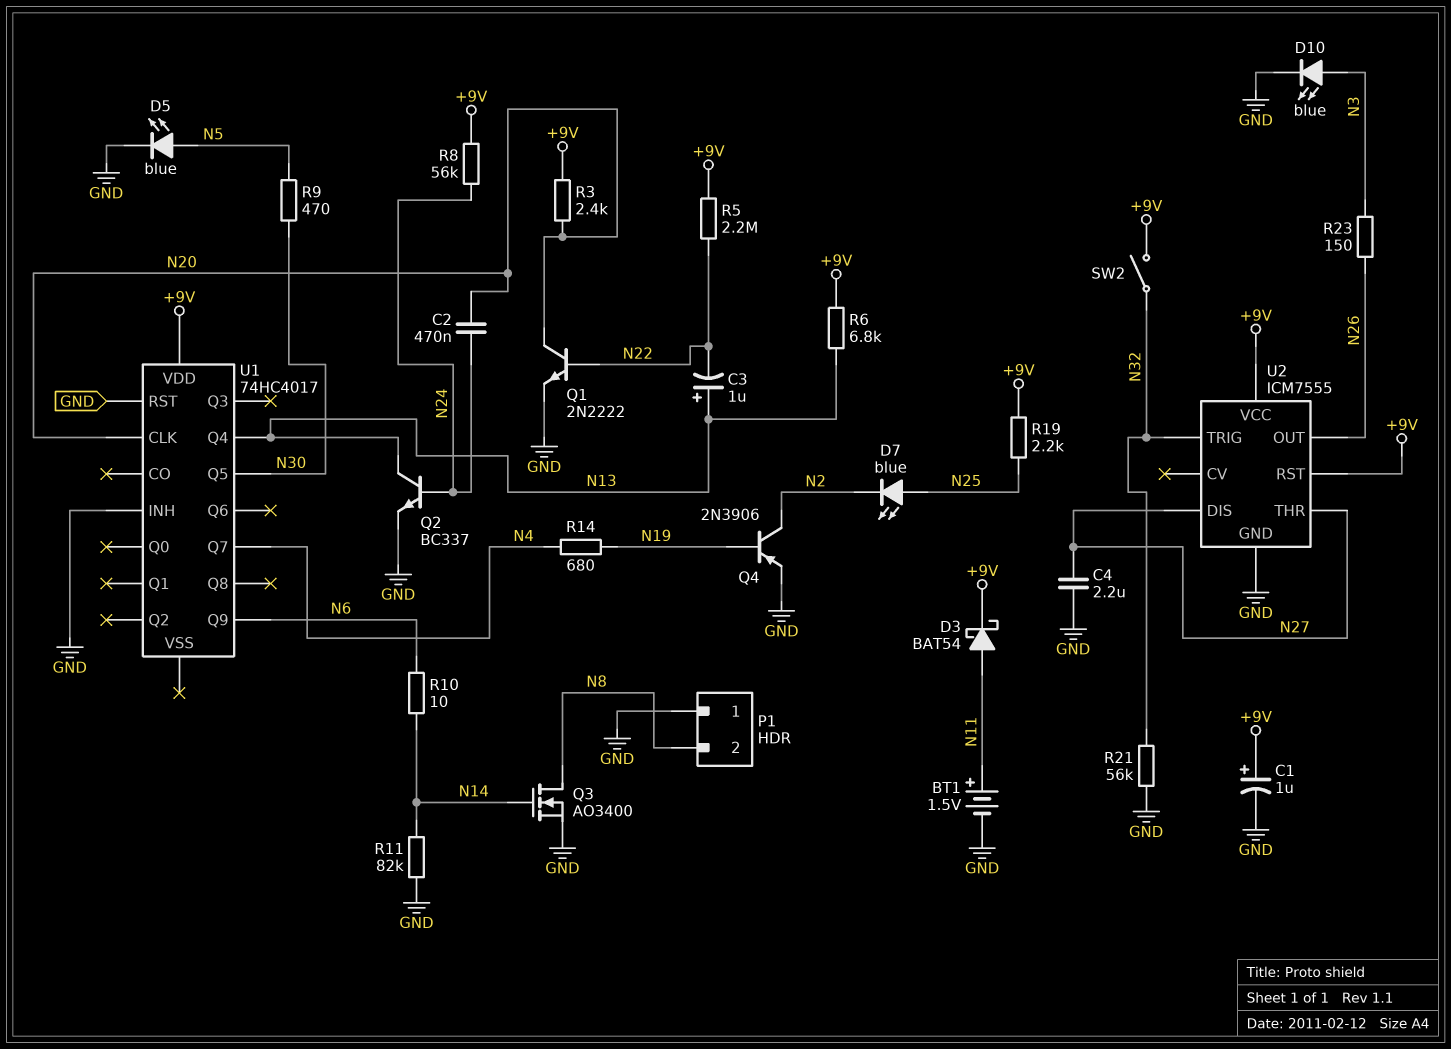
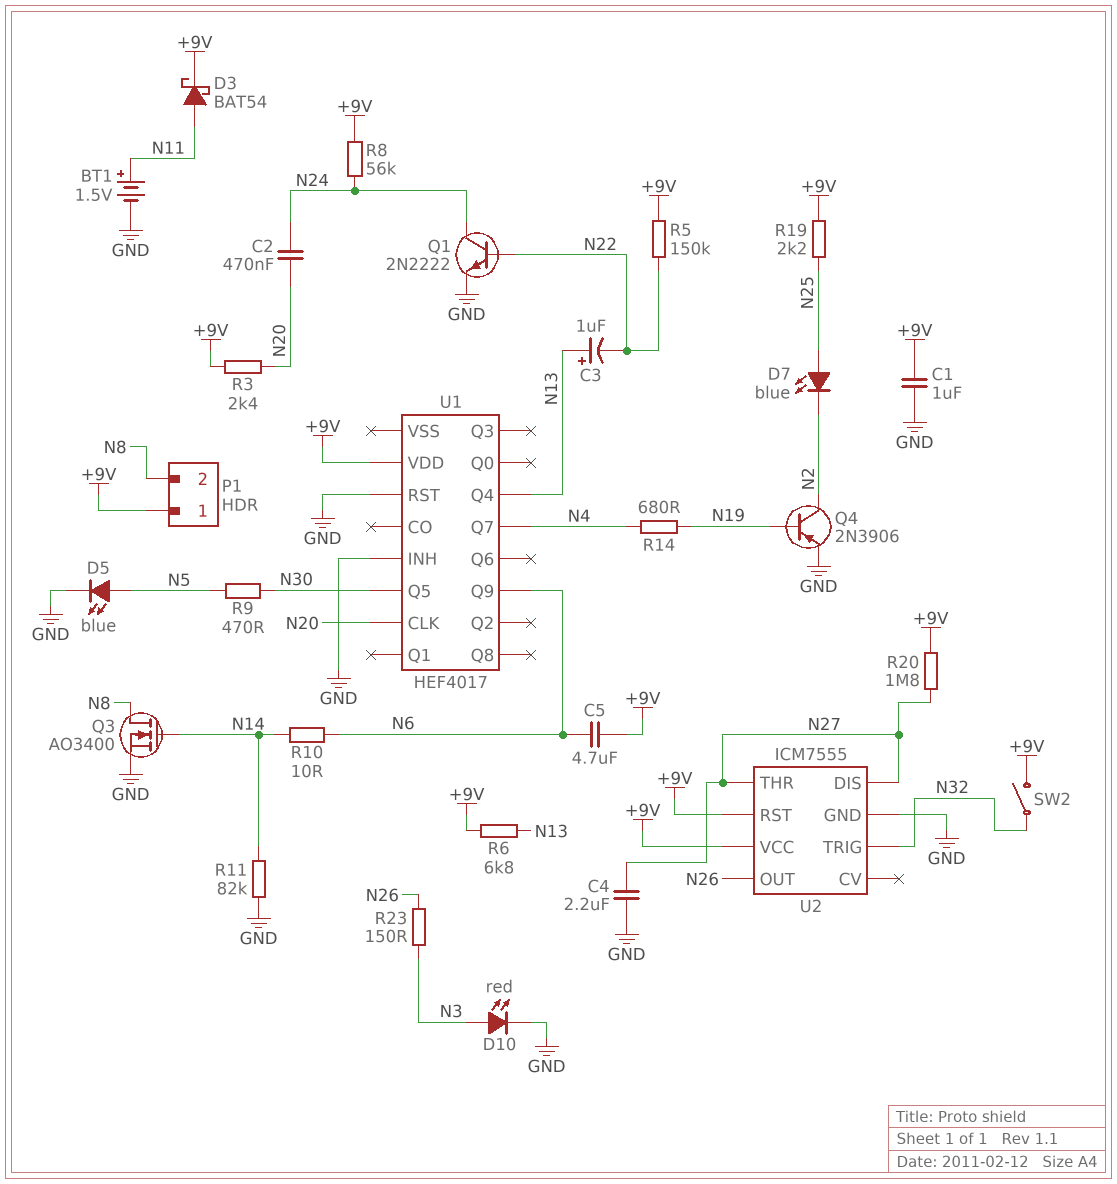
C1: 1uF (plus +9V, minus GND) -> 1uF (+9V, GND)
C5: none -> 4.7uF (+9V, N6)
D10: LED blue (A N3, K GND) -> LED red (A N3, K GND)
P1 pin 1: GND -> +9V
Q1: NPN 2N2222 (B N22, C N20, E GND) -> NPN 2N2222 (B N22, C N24, E GND)
Q2: NPN BC337 (B N24, C N13, E GND) -> none
R5: 2.2M (+9V, N22) -> 150k (+9V, N22)
R20: none -> 1.8M (+9V, N27)
R21: 56k (GND, N32) -> none
U1: 74HC4017 -> HEF4017

